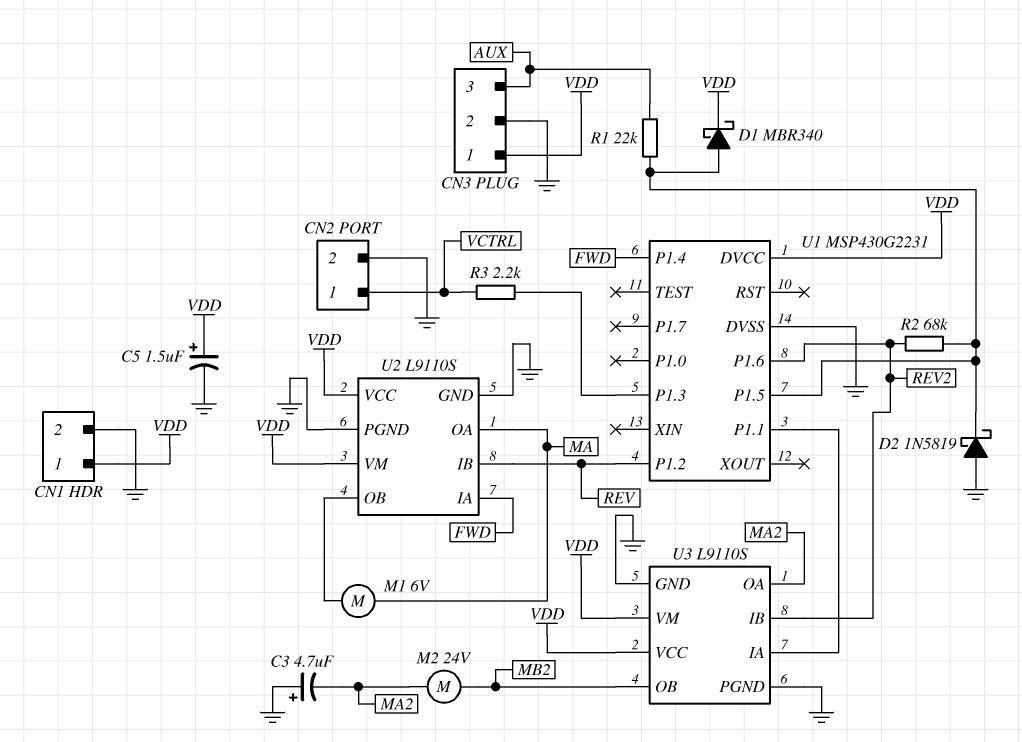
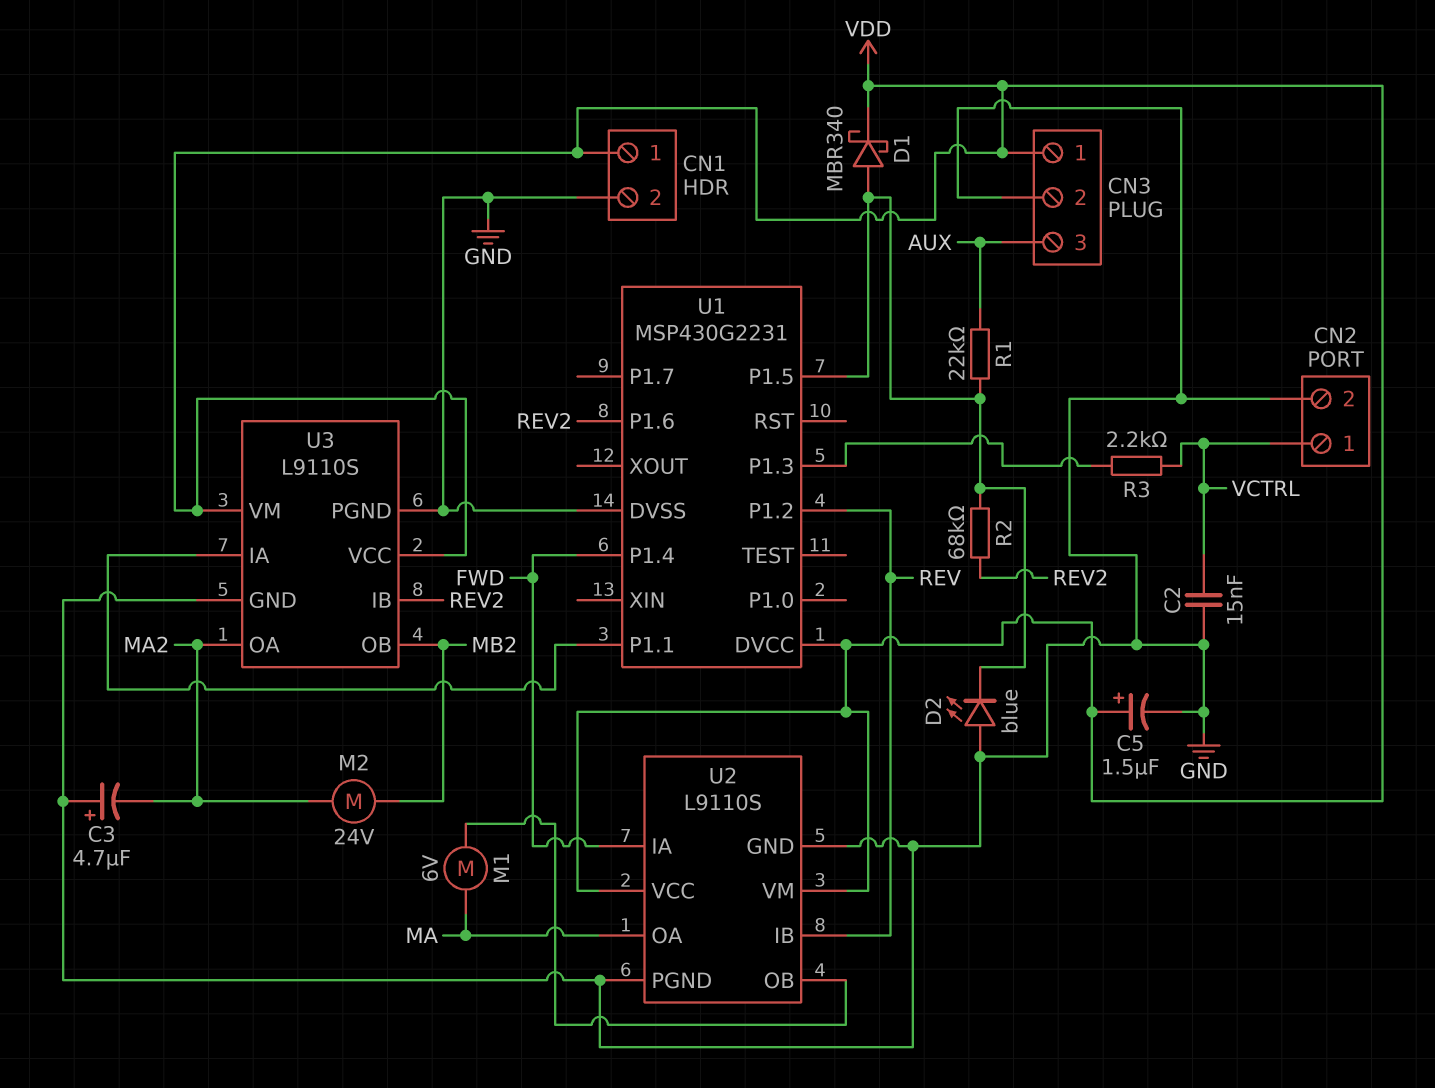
C2: none -> 15nF (GND, VCTRL)
D2: schottky 1N5819 (A GND, K U1/P1.5) -> LED blue (A GND, K U1/P1.5)

